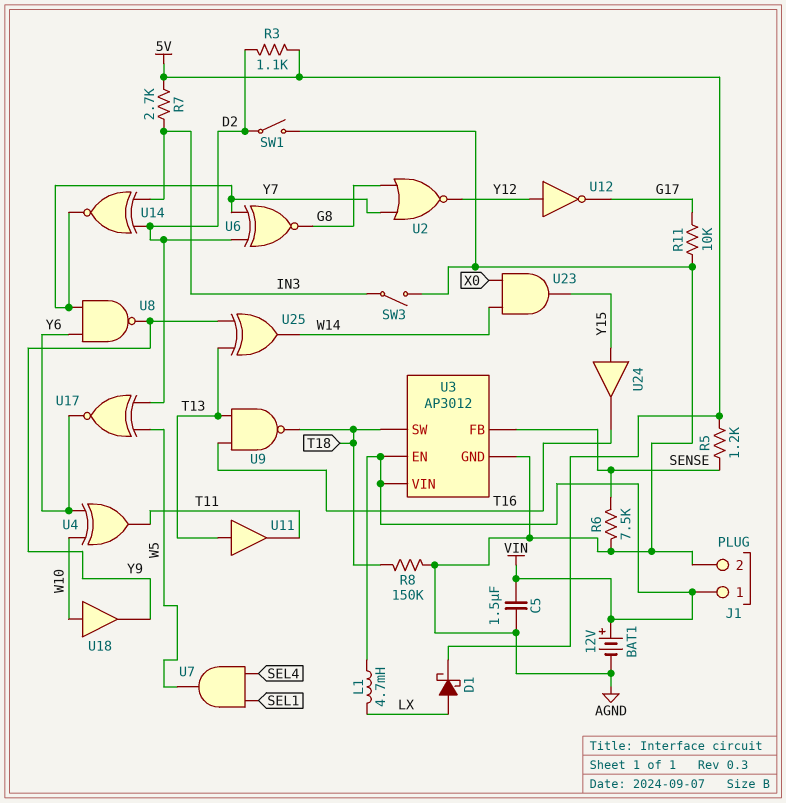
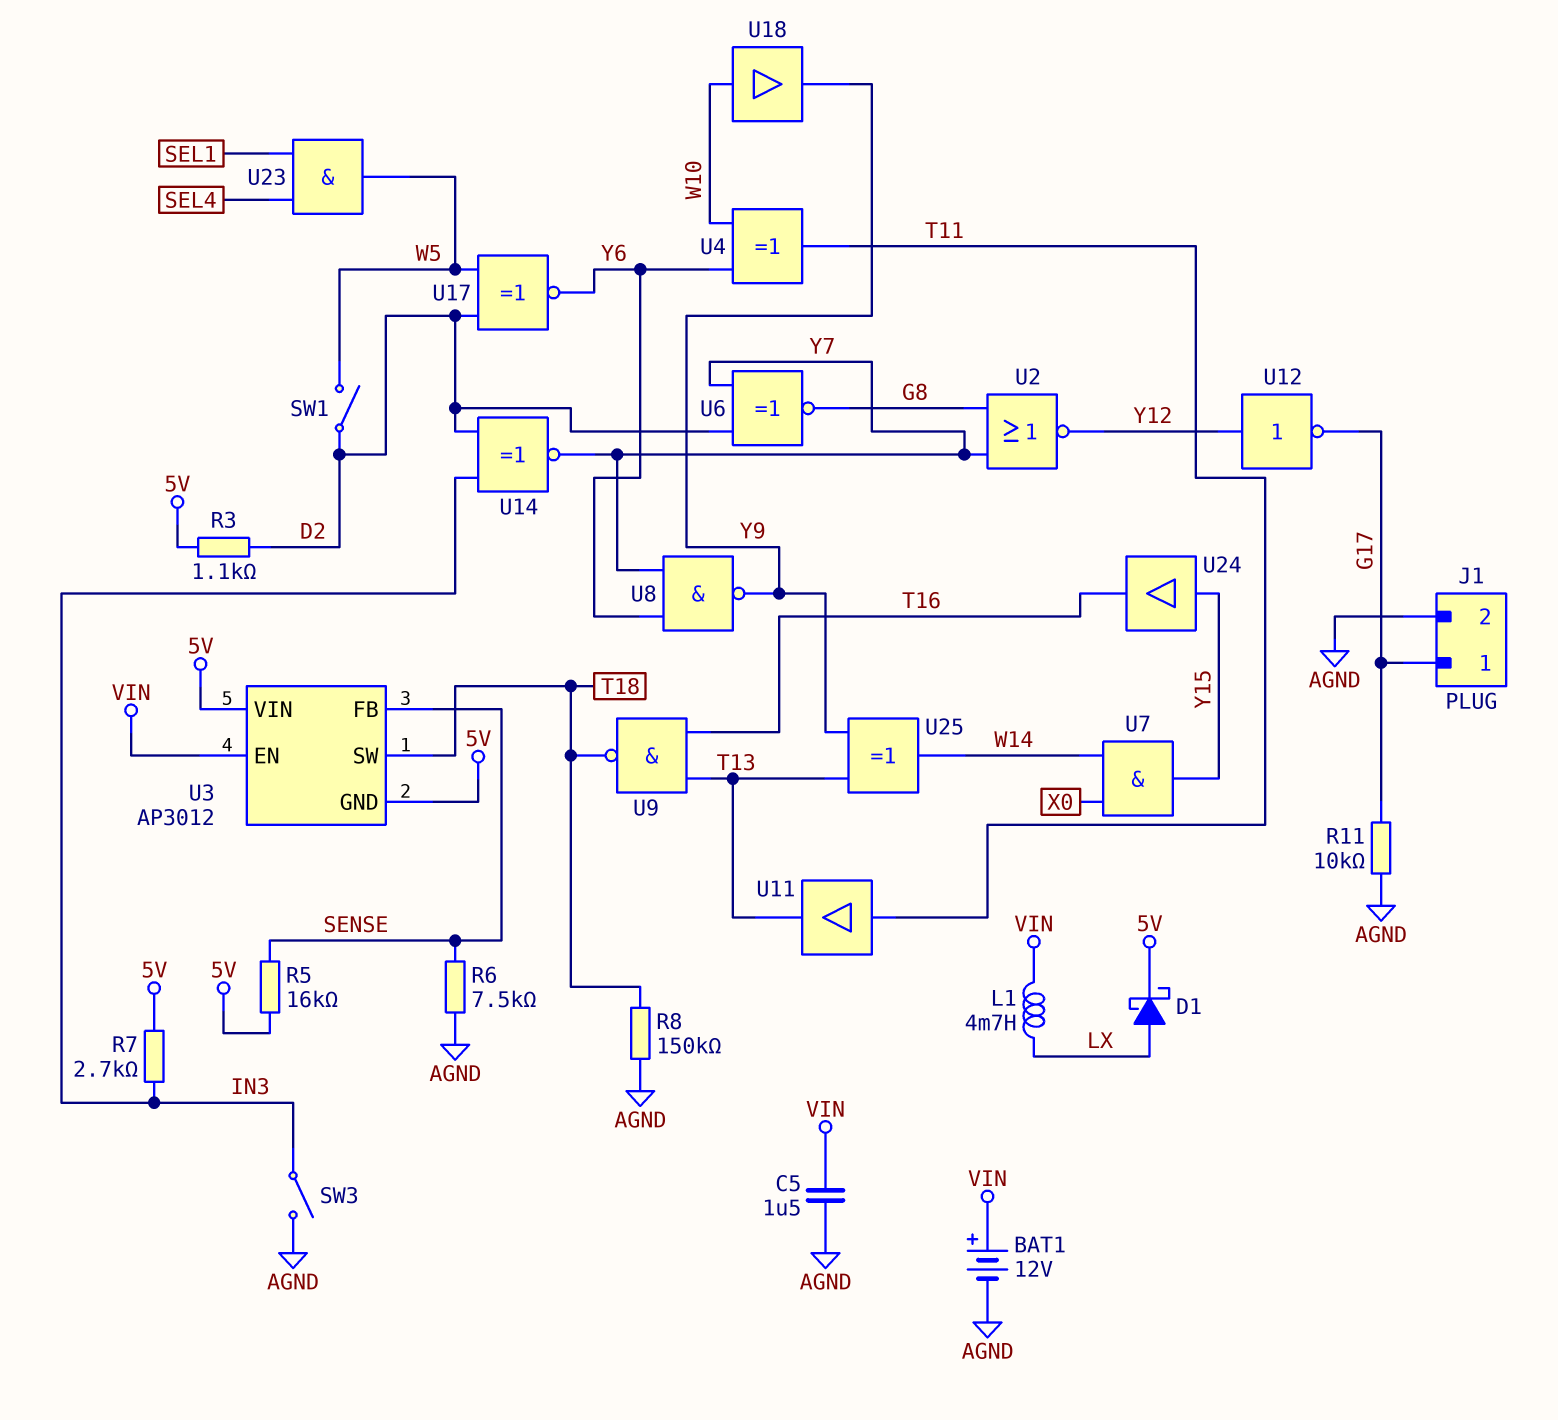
J1 pin 1: VIN -> G17
R5: 1.2k (5V, SENSE) -> 16k (5V, SENSE)
SW1: switch (AGND, D2) -> switch (D2, W5)
U3 pin GND: AGND -> 5V
U3 pin VIN: VIN -> 5V
U7: AND (in SEL1, in SEL4, out W5) -> AND (in W14, in X0, out Y15)
U11: buffer (in T13, out T11) -> buffer (in T11, out T13)
U23: AND (in W14, in X0, out Y15) -> AND (in SEL1, in SEL4, out W5)

